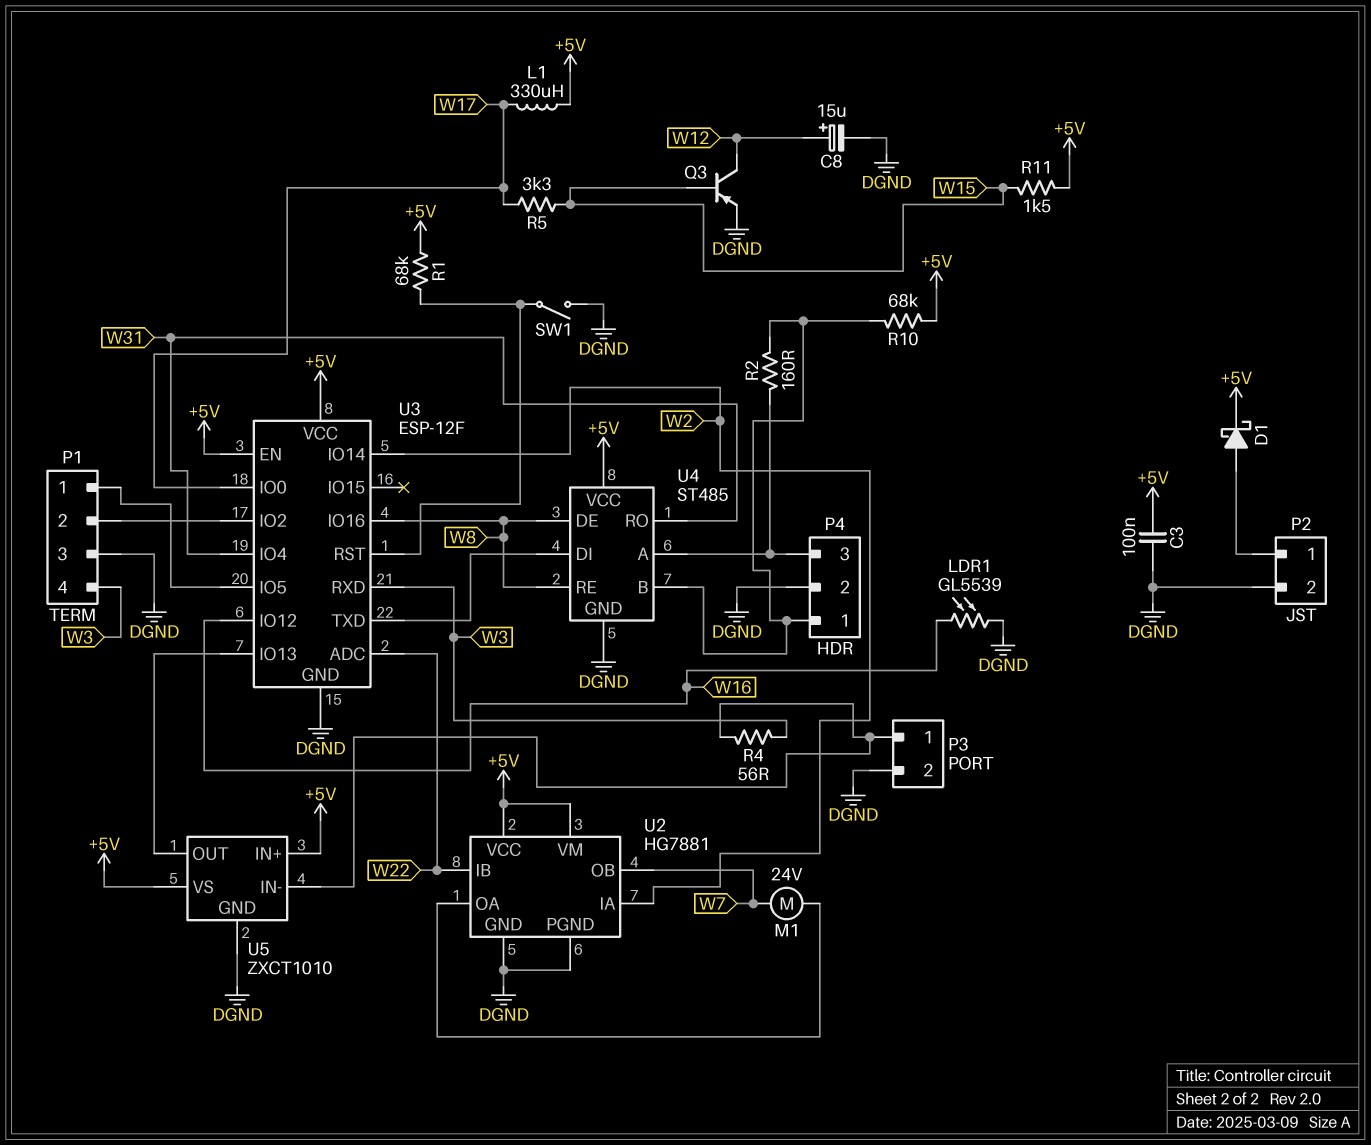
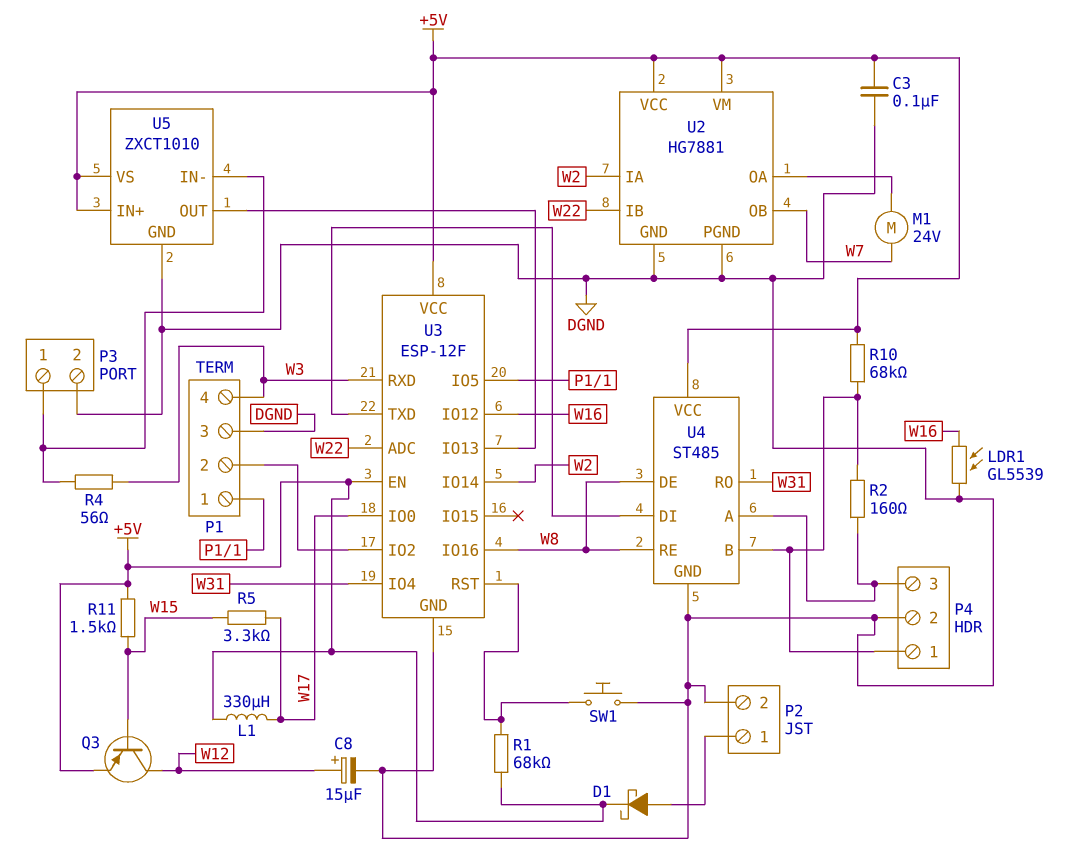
Q3: PNP (B W15, C W12, E DGND) -> PNP (B W15, C W12, E +5V)
SW1: switch (DGND, U3/RST) -> button (DGND, U3/RST)

